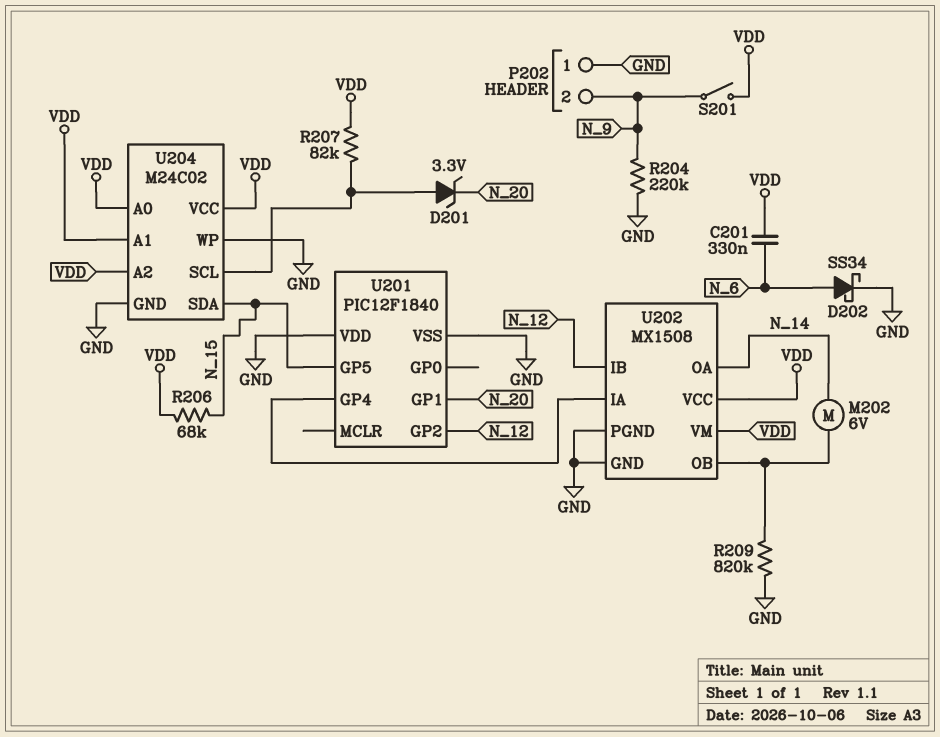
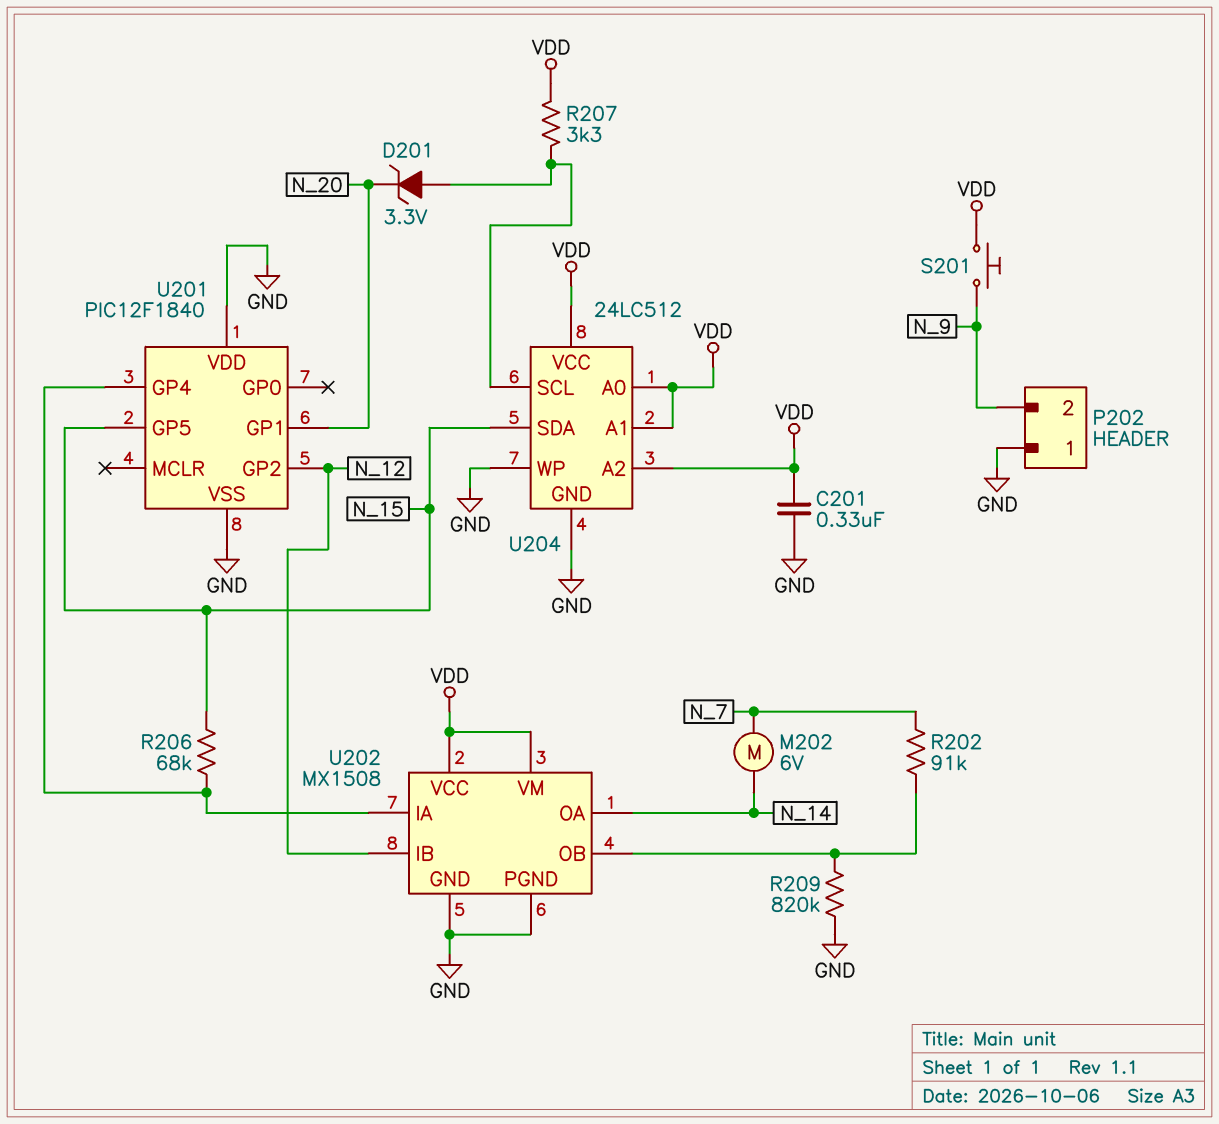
C201: 330nF (N_6, VDD) -> 330nF (GND, VDD)
D202: schottky SS34 (A N_6, K GND) -> none
M202: motor 6V (N_14, U202/OB) -> motor 6V (N_7, N_14)
R202: none -> 91k (N_7, U202/OB)
R204: 220k (GND, N_9) -> none
R206: 68k (N_15, VDD) -> 68k (N_15, U201/GP4)
R207: 82k (U204/SCL, VDD) -> 3.3k (U204/SCL, VDD)
S201: switch (N_9, VDD) -> button (N_9, VDD)
U204: M24C02 -> 24LC512

